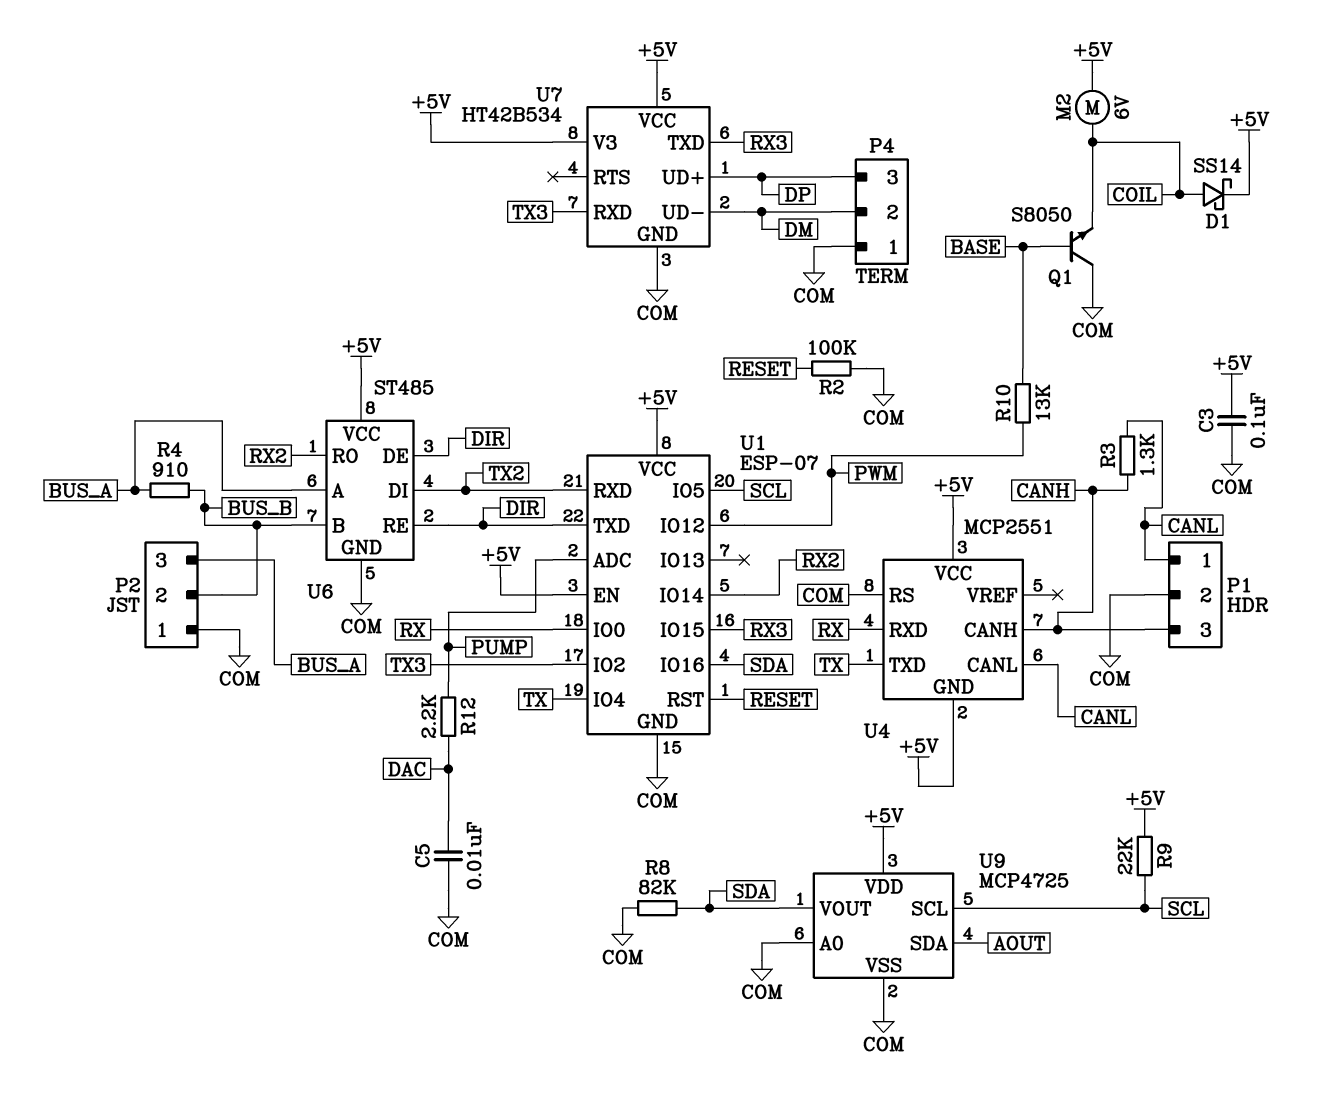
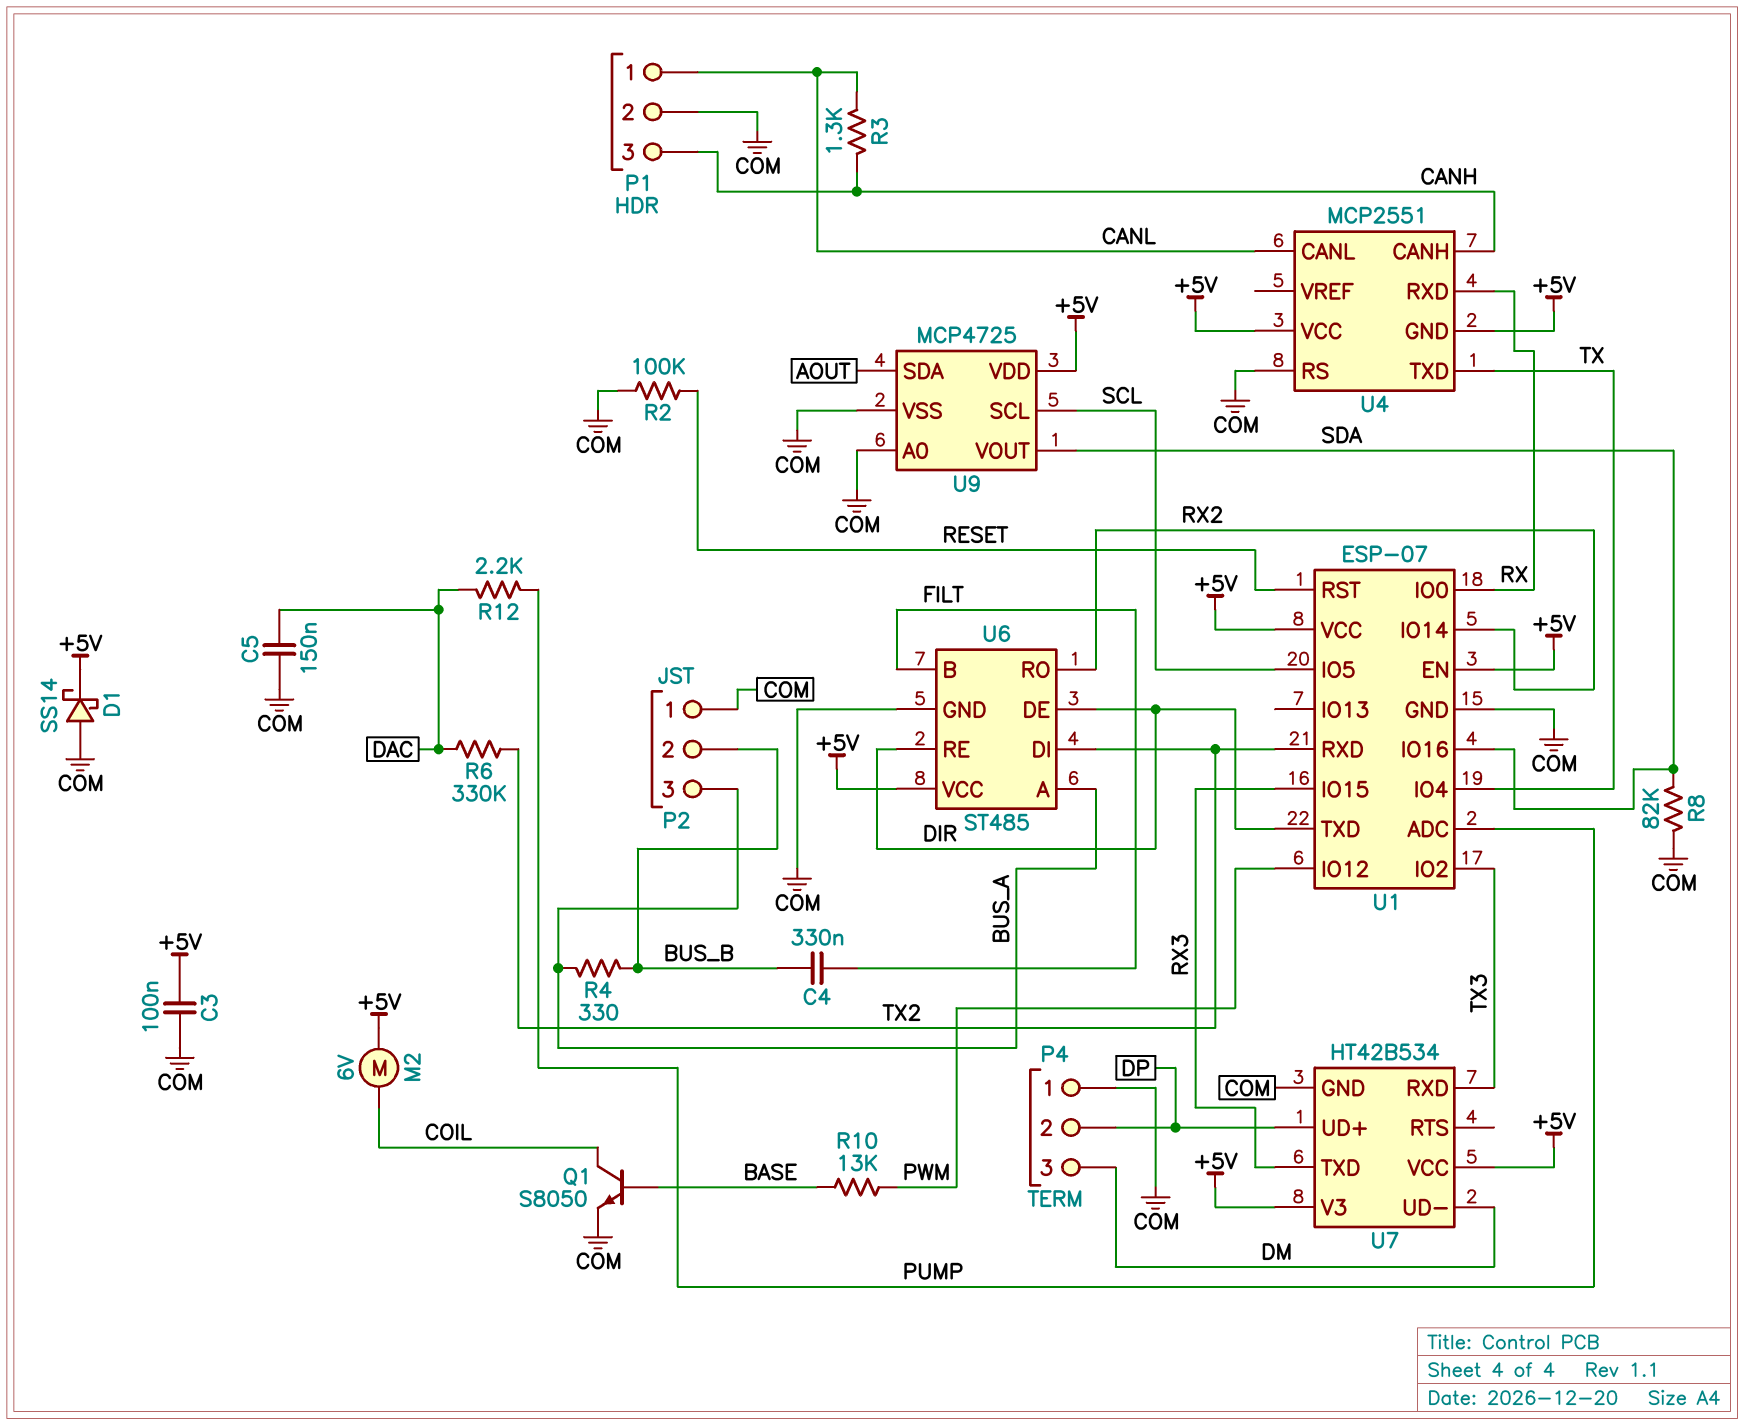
C4: none -> 330nF (BUS_B, FILT)
C5: 10nF (COM, DAC) -> 150nF (COM, DAC)
D1: schottky SS14 (A COIL, K +5V) -> schottky SS14 (A COM, K +5V)
P4 pin 2: DM -> DP
P4 pin 3: DP -> DM
Q1: NPN S8050 (B BASE, C COM, E COIL) -> NPN S8050 (B BASE, C COIL, E COM)
R4: 910 (BUS_A, BUS_B) -> 330 (BUS_A, BUS_B)
R6: none -> 330k (DAC, TX2)
R9: 22k (+5V, SCL) -> none
U6 pin B: BUS_B -> FILT

